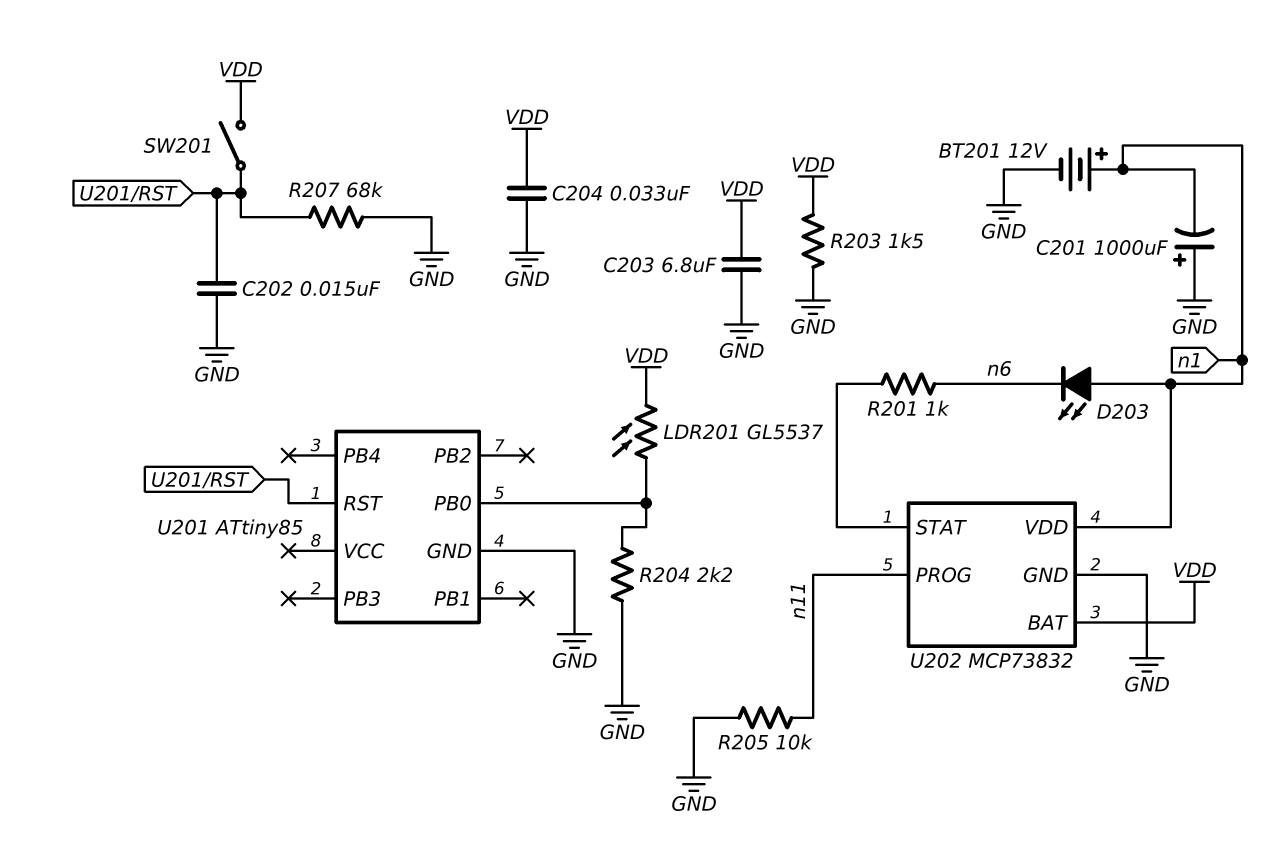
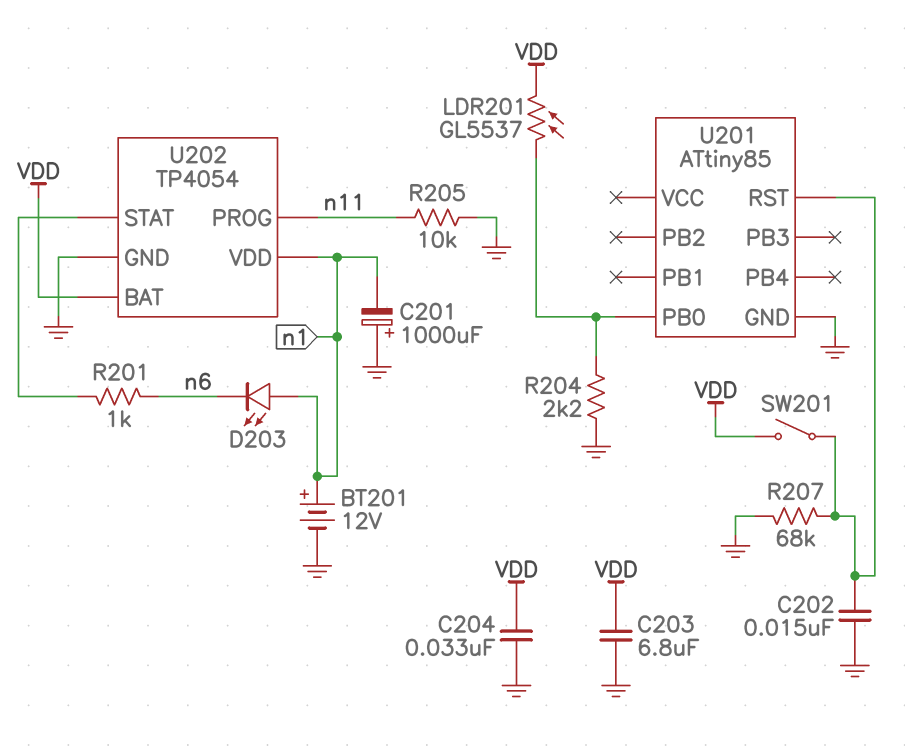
R203: 1.5k (GND, VDD) -> none
U202: MCP73832 -> TP4054

